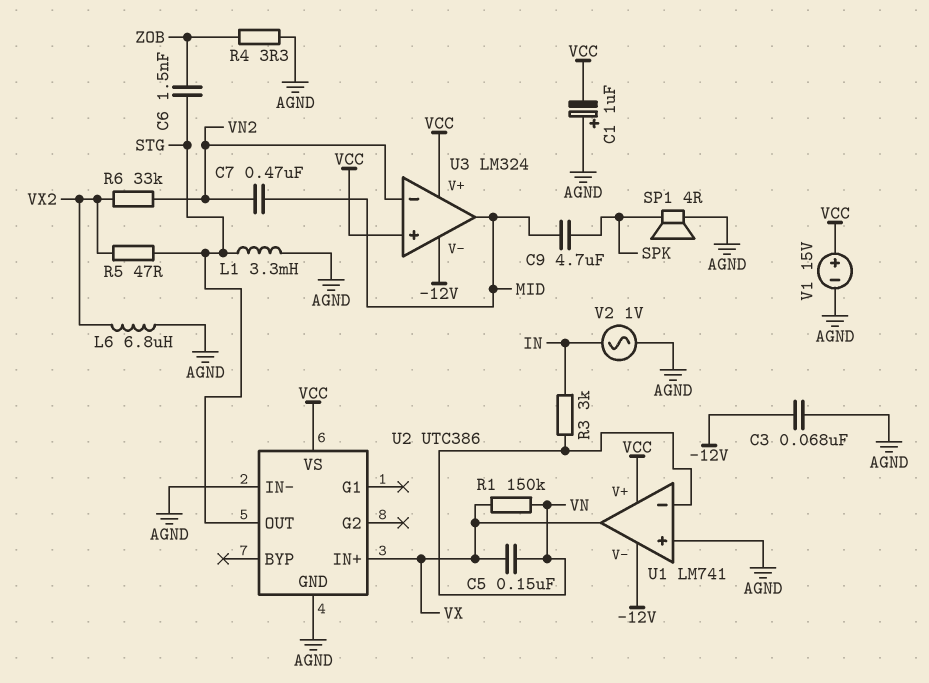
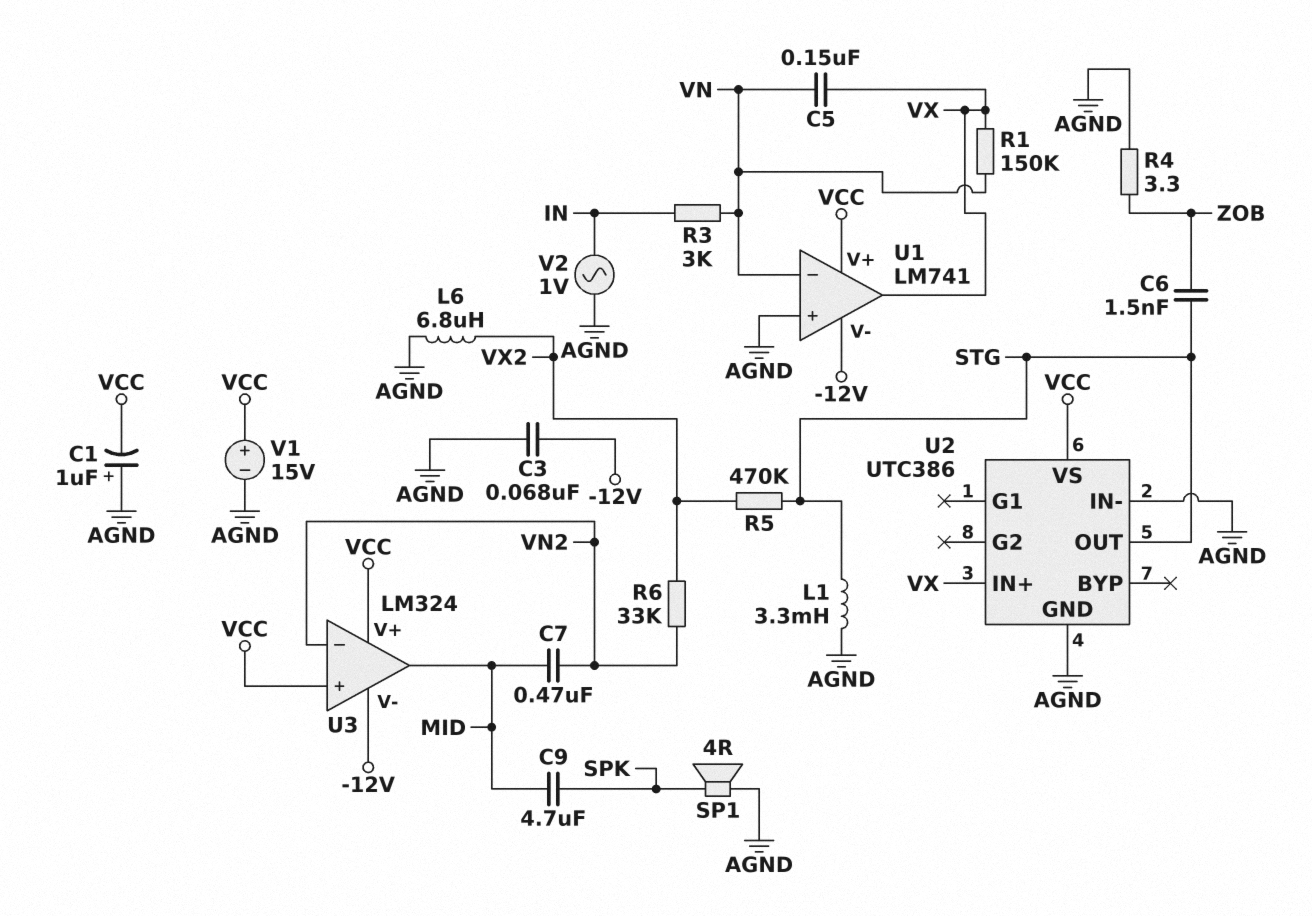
R5: 47 (STG, VX2) -> 470k (STG, VX2)

